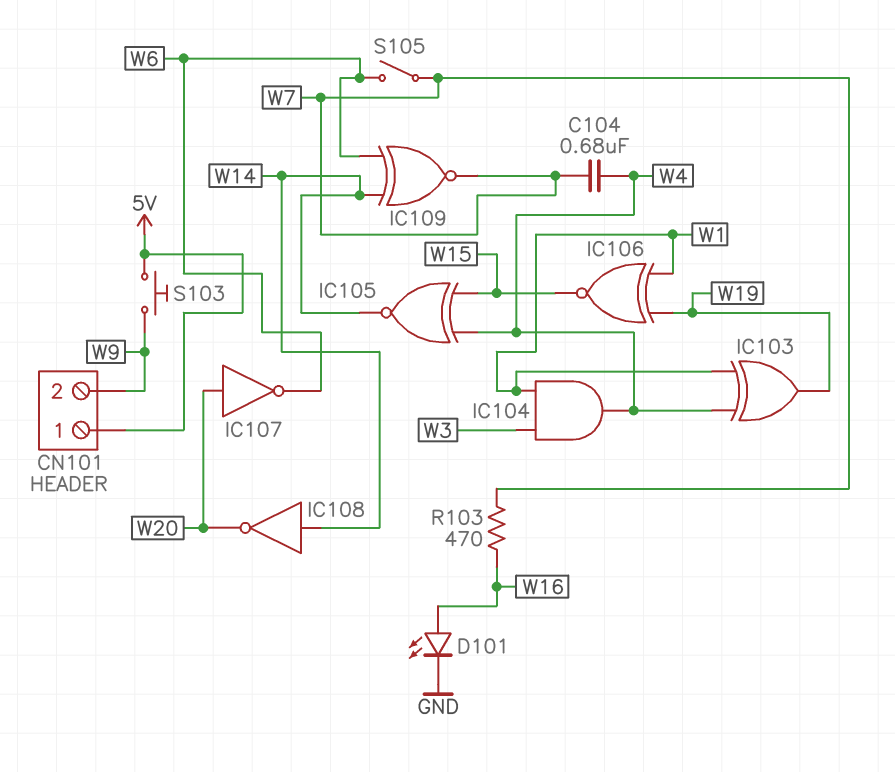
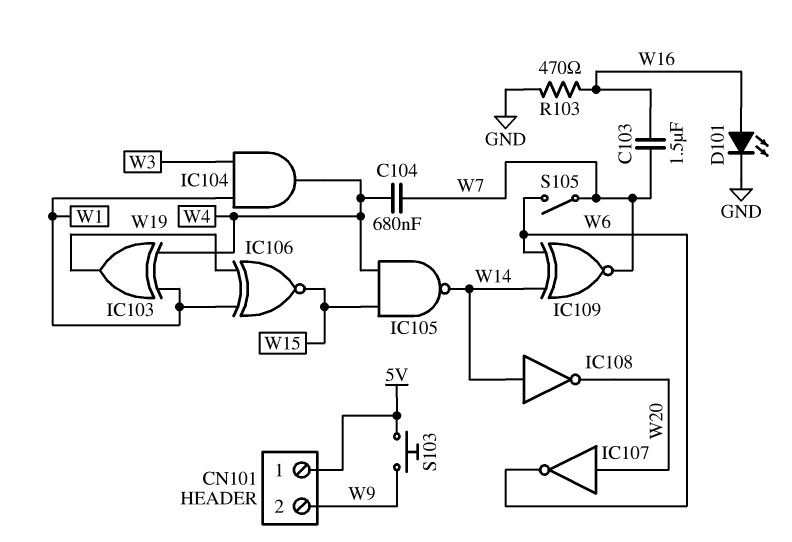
C103: none -> 1.5uF (W7, W16)
IC105: XNOR (in W4, in W15, out W14) -> NAND (in W4, in W15, out W14)
R103: 470 (W7, W16) -> 470 (GND, W16)

